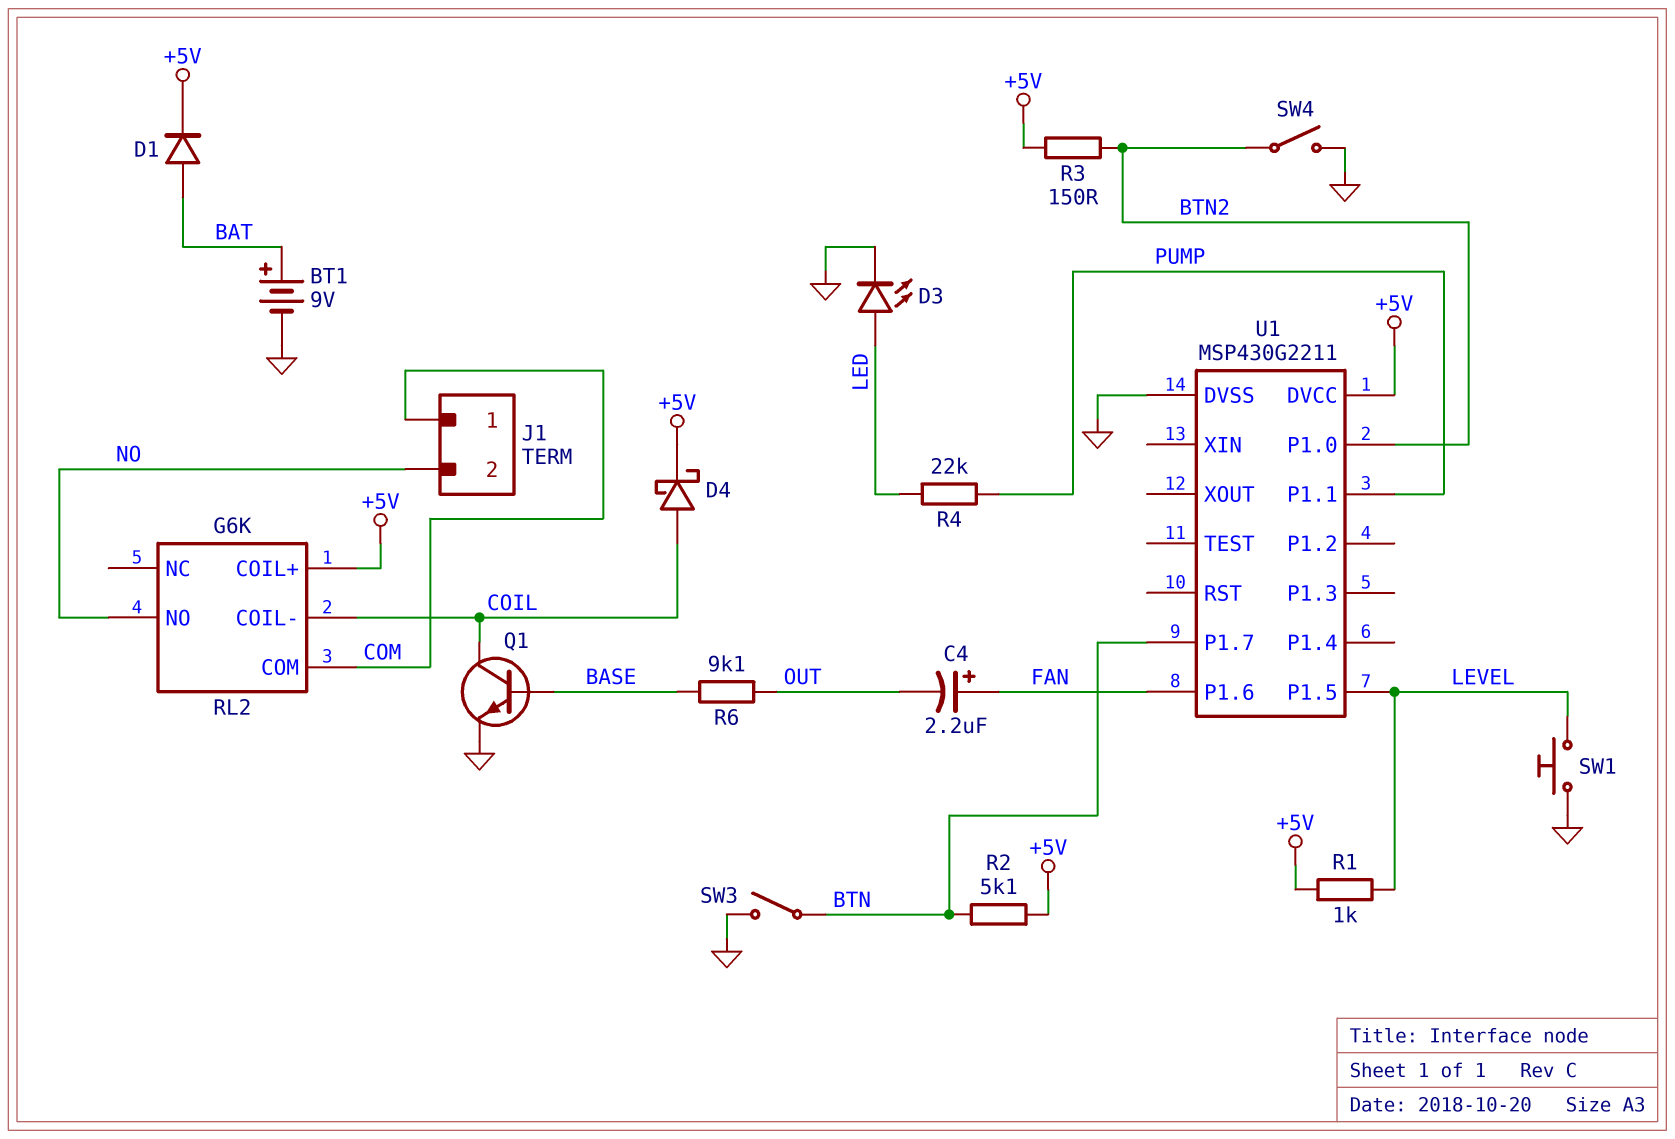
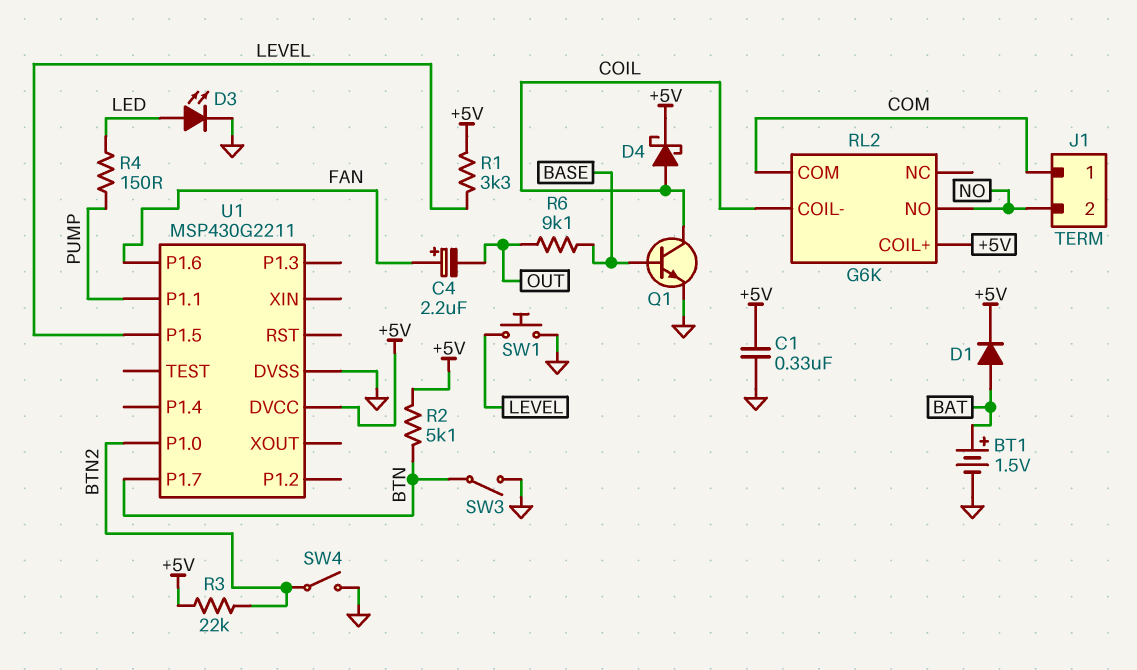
BT1: 9V (plus BAT, minus GND) -> 1.5V (plus BAT, minus GND)
C1: none -> 330nF (+5V, GND)
R1: 1k (+5V, LEVEL) -> 3.3k (+5V, LEVEL)
R3: 150 (+5V, BTN2) -> 22k (+5V, BTN2)
R4: 22k (LED, PUMP) -> 150 (LED, PUMP)

